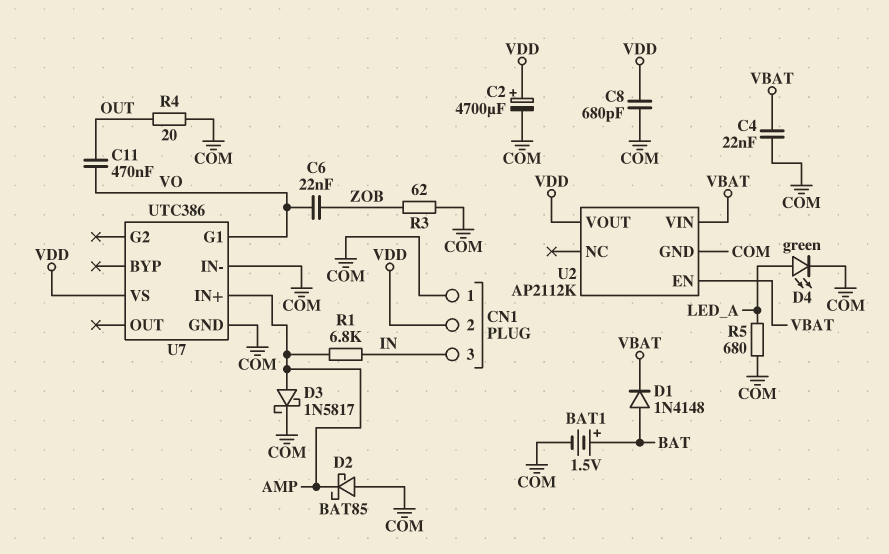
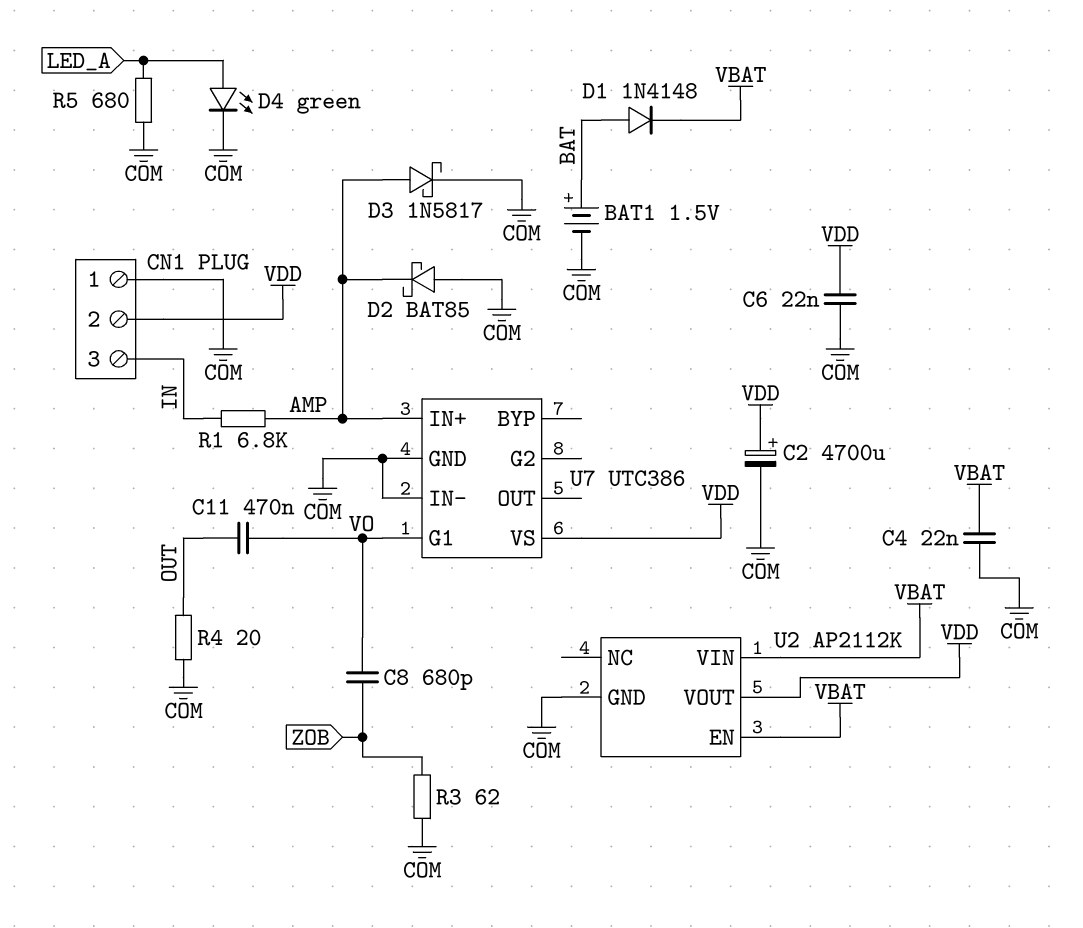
C6: 22nF (VO, ZOB) -> 22nF (COM, VDD)
C8: 680pF (COM, VDD) -> 680pF (VO, ZOB)

